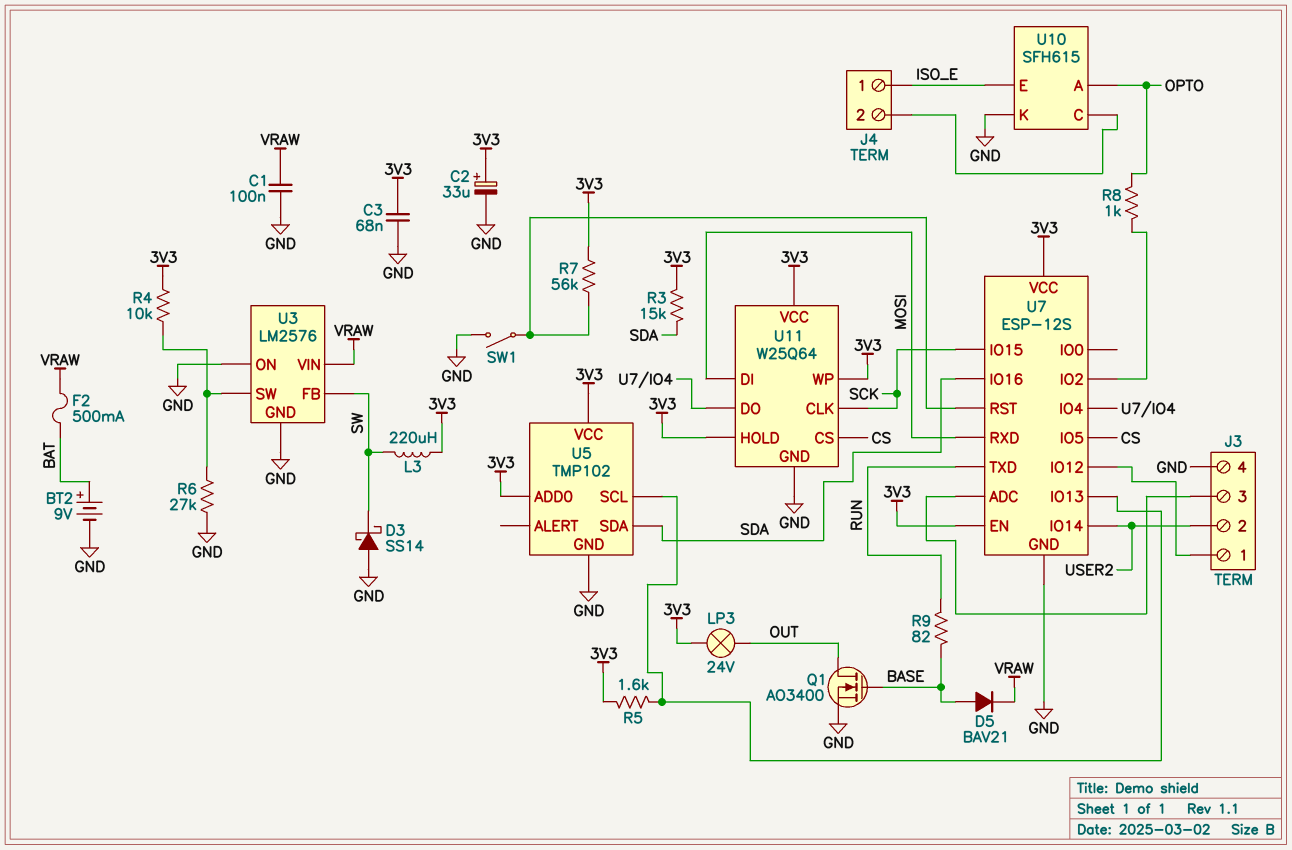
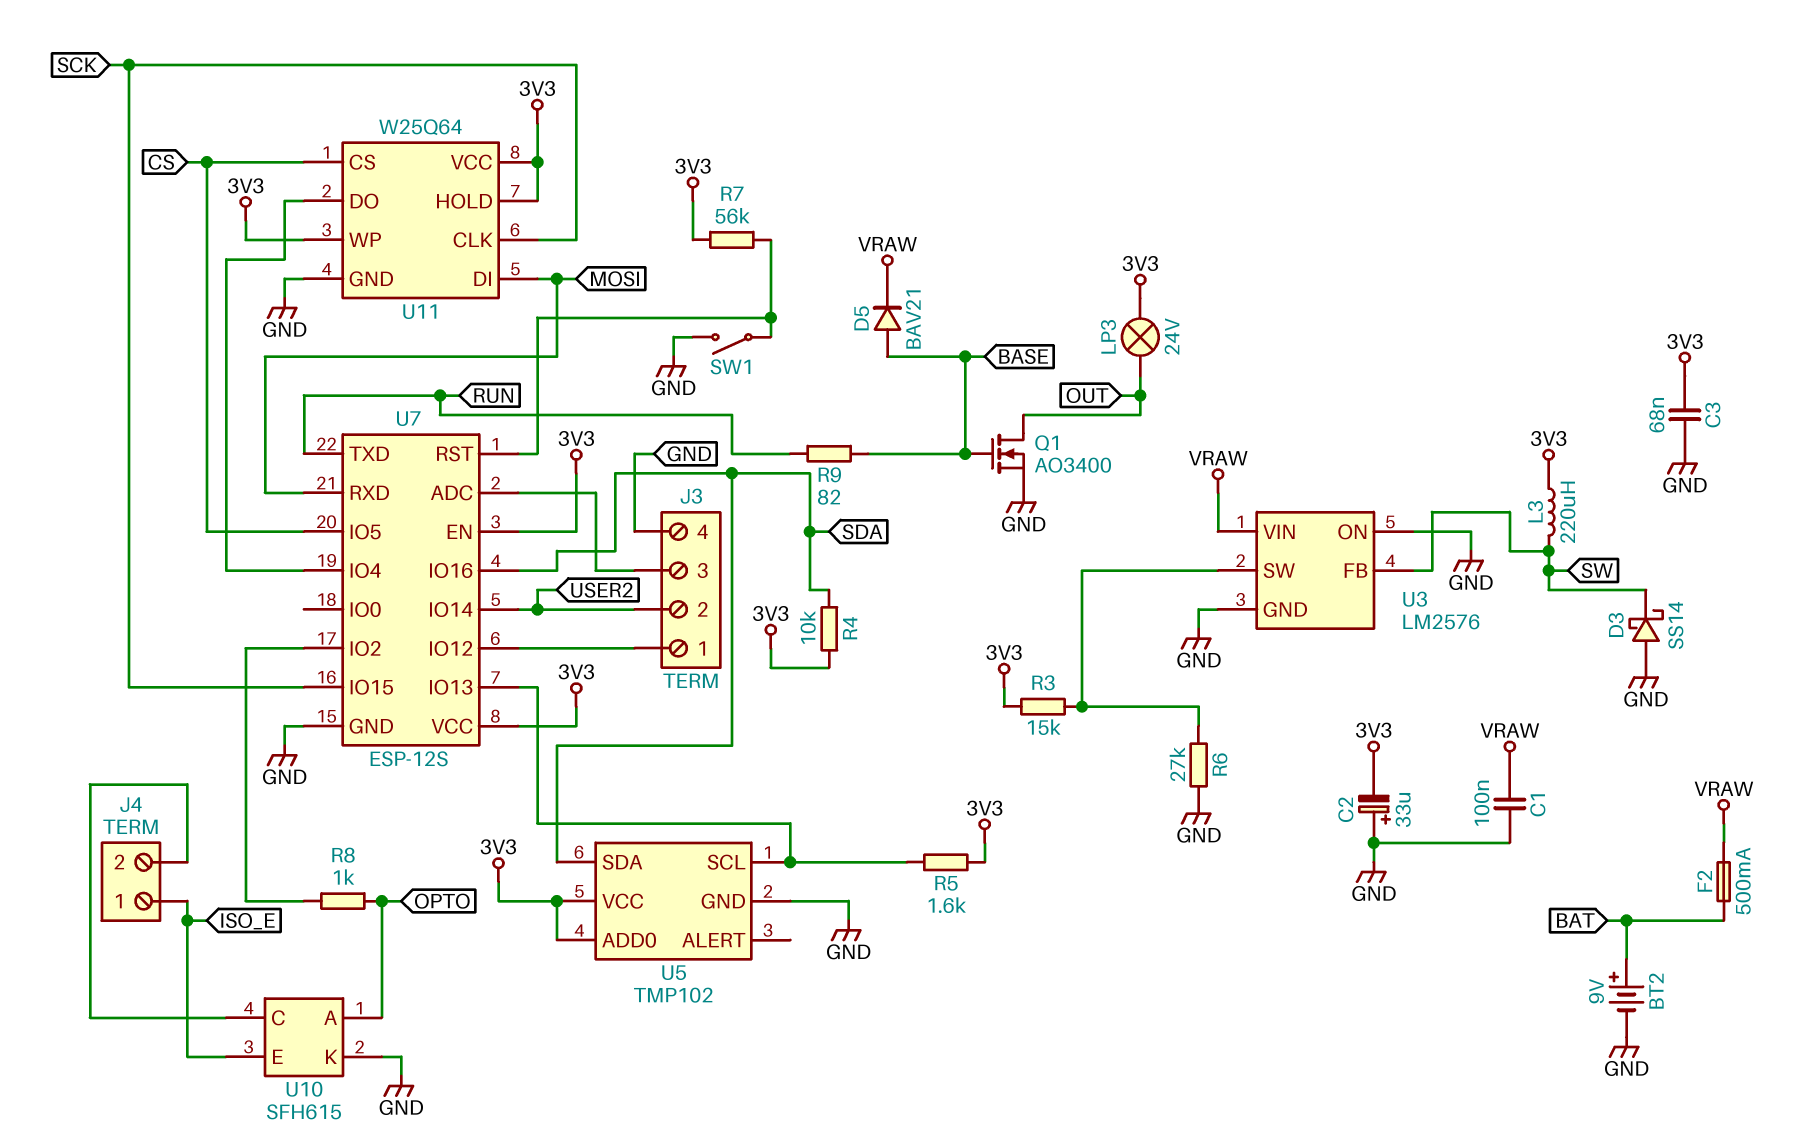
C2: 33uF (plus 3V3, minus GND) -> 33uF (plus GND, minus 3V3)
R3: 15k (3V3, SDA) -> 15k (3V3, U3/SW)
R4: 10k (3V3, U3/SW) -> 10k (3V3, SDA)

